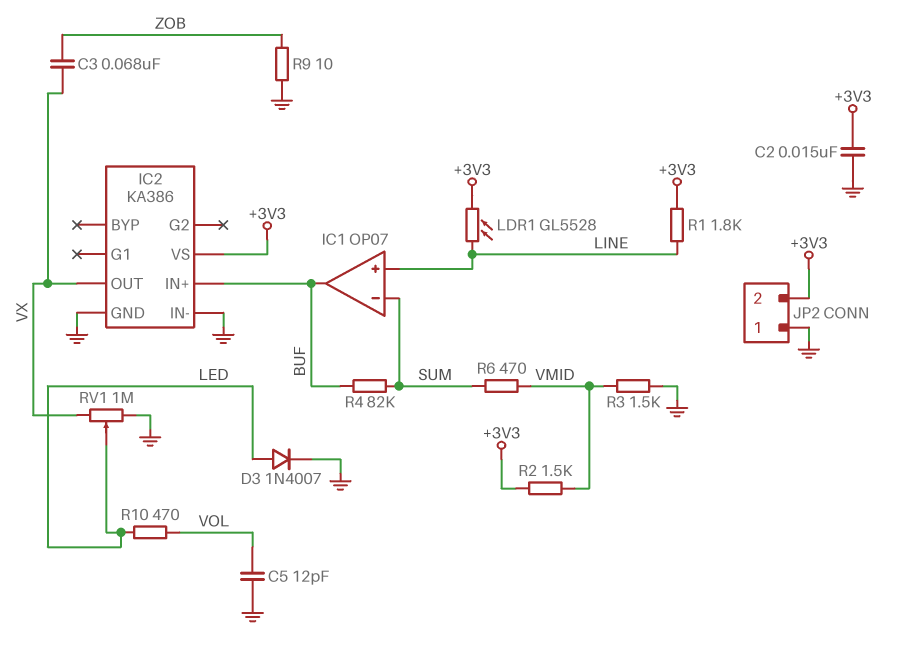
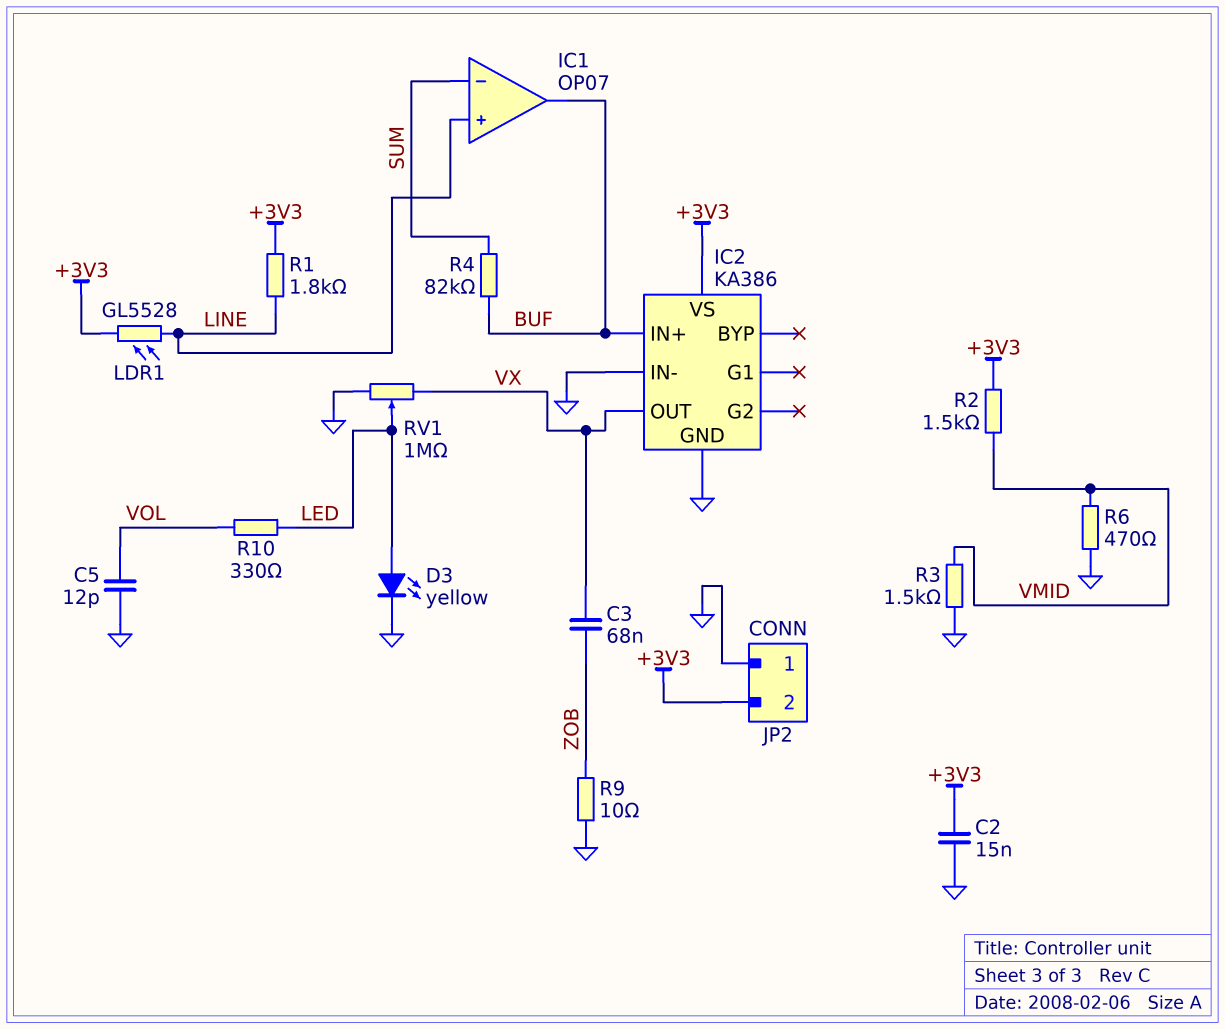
D3: diode 1N4007 (A LED, K GND) -> LED yellow (A LED, K GND)
R6: 470 (SUM, VMID) -> 470 (GND, VMID)
R10: 470 (LED, VOL) -> 330 (LED, VOL)

